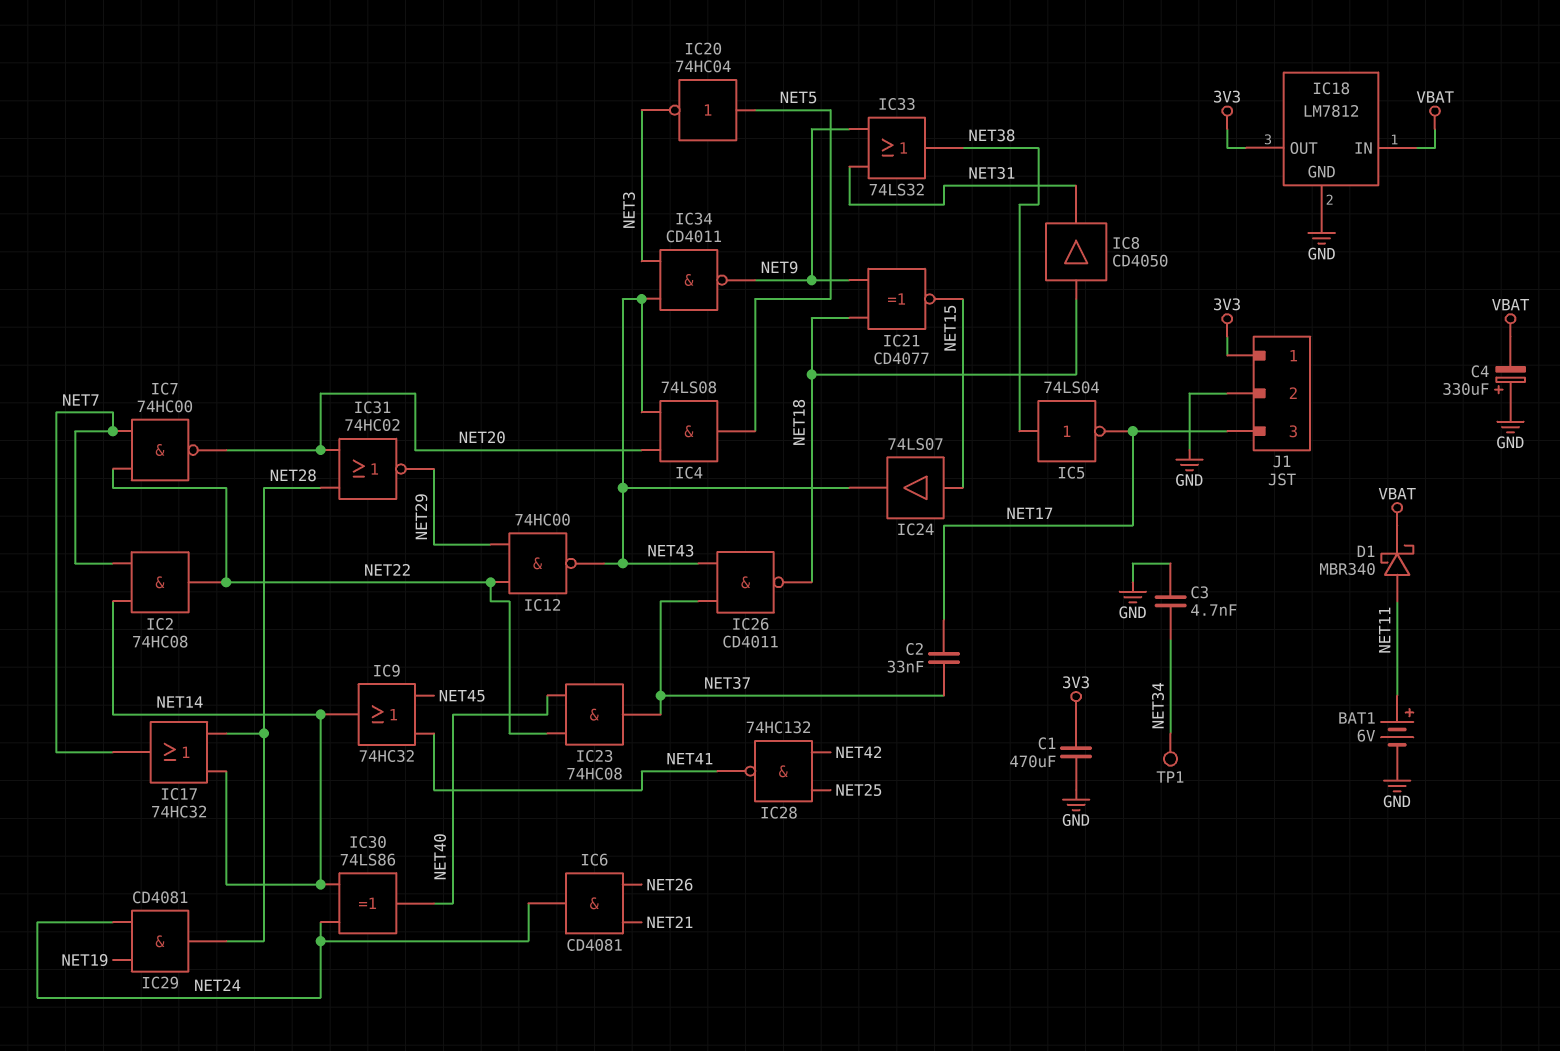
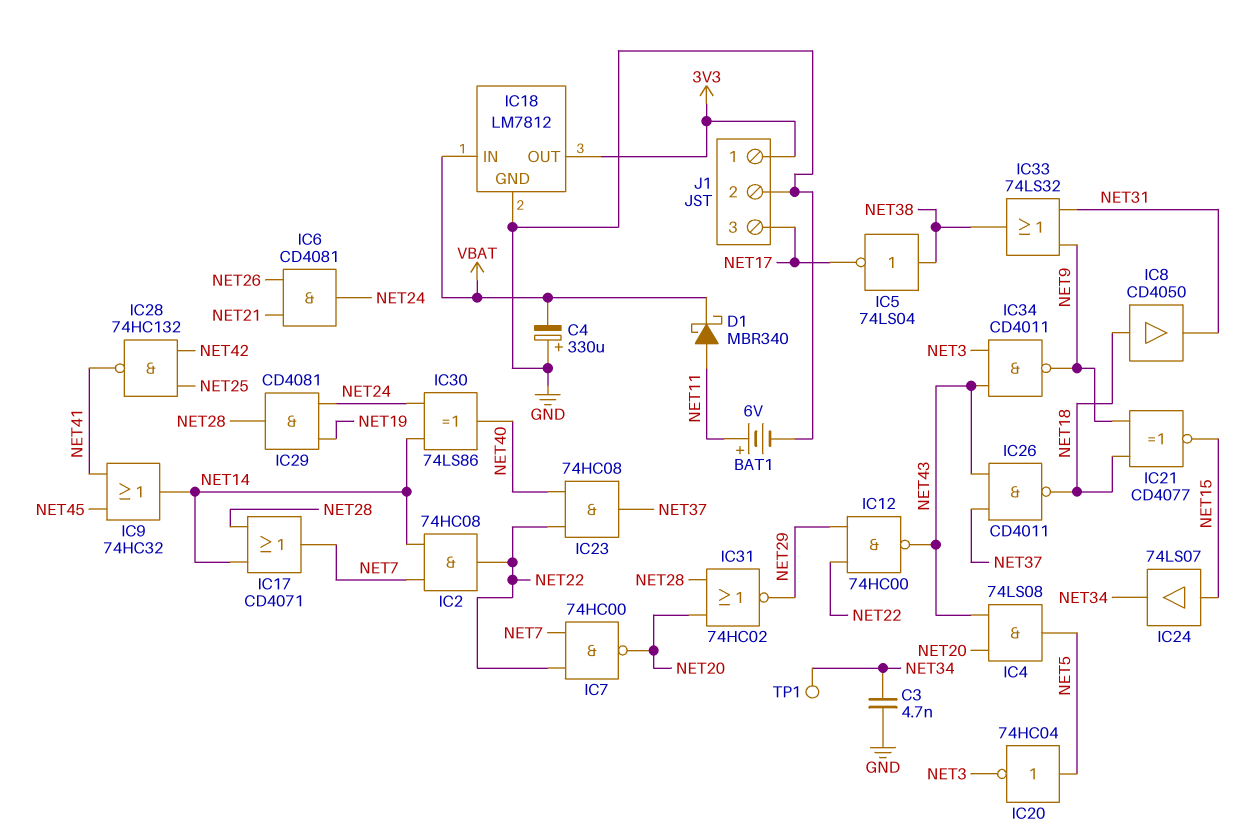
C1: 470uF (3V3, GND) -> none
C2: 33nF (NET17, NET37) -> none
IC17: OR 74HC32 (in NET14, in NET28, out NET7) -> OR CD4071 (in NET14, in NET28, out NET7)
IC24: buffer 74LS07 (in NET15, out NET43) -> buffer 74LS07 (in NET15, out NET34)

